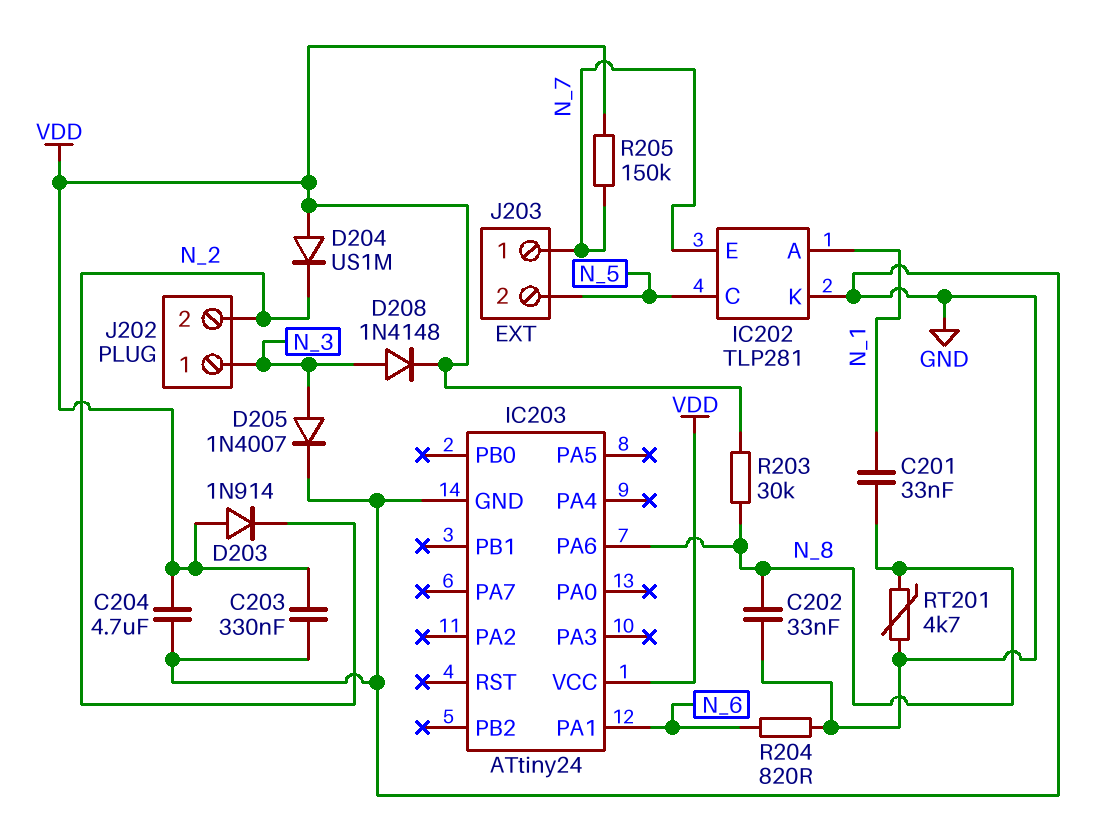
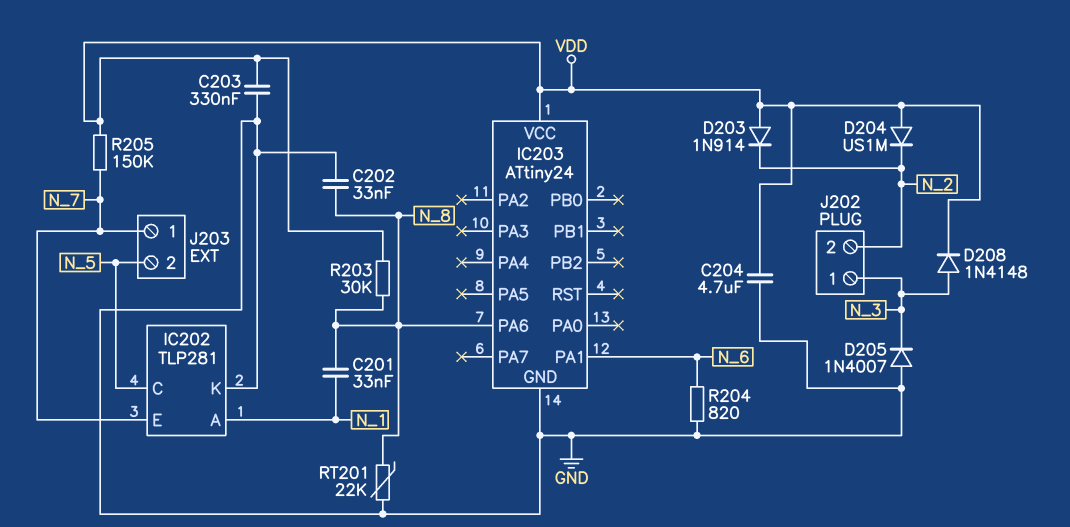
D205: diode 1N4007 (A N_3, K GND) -> diode 1N4007 (A GND, K N_3)
RT201: 4.7k (GND, N_8) -> 22k (GND, N_8)

